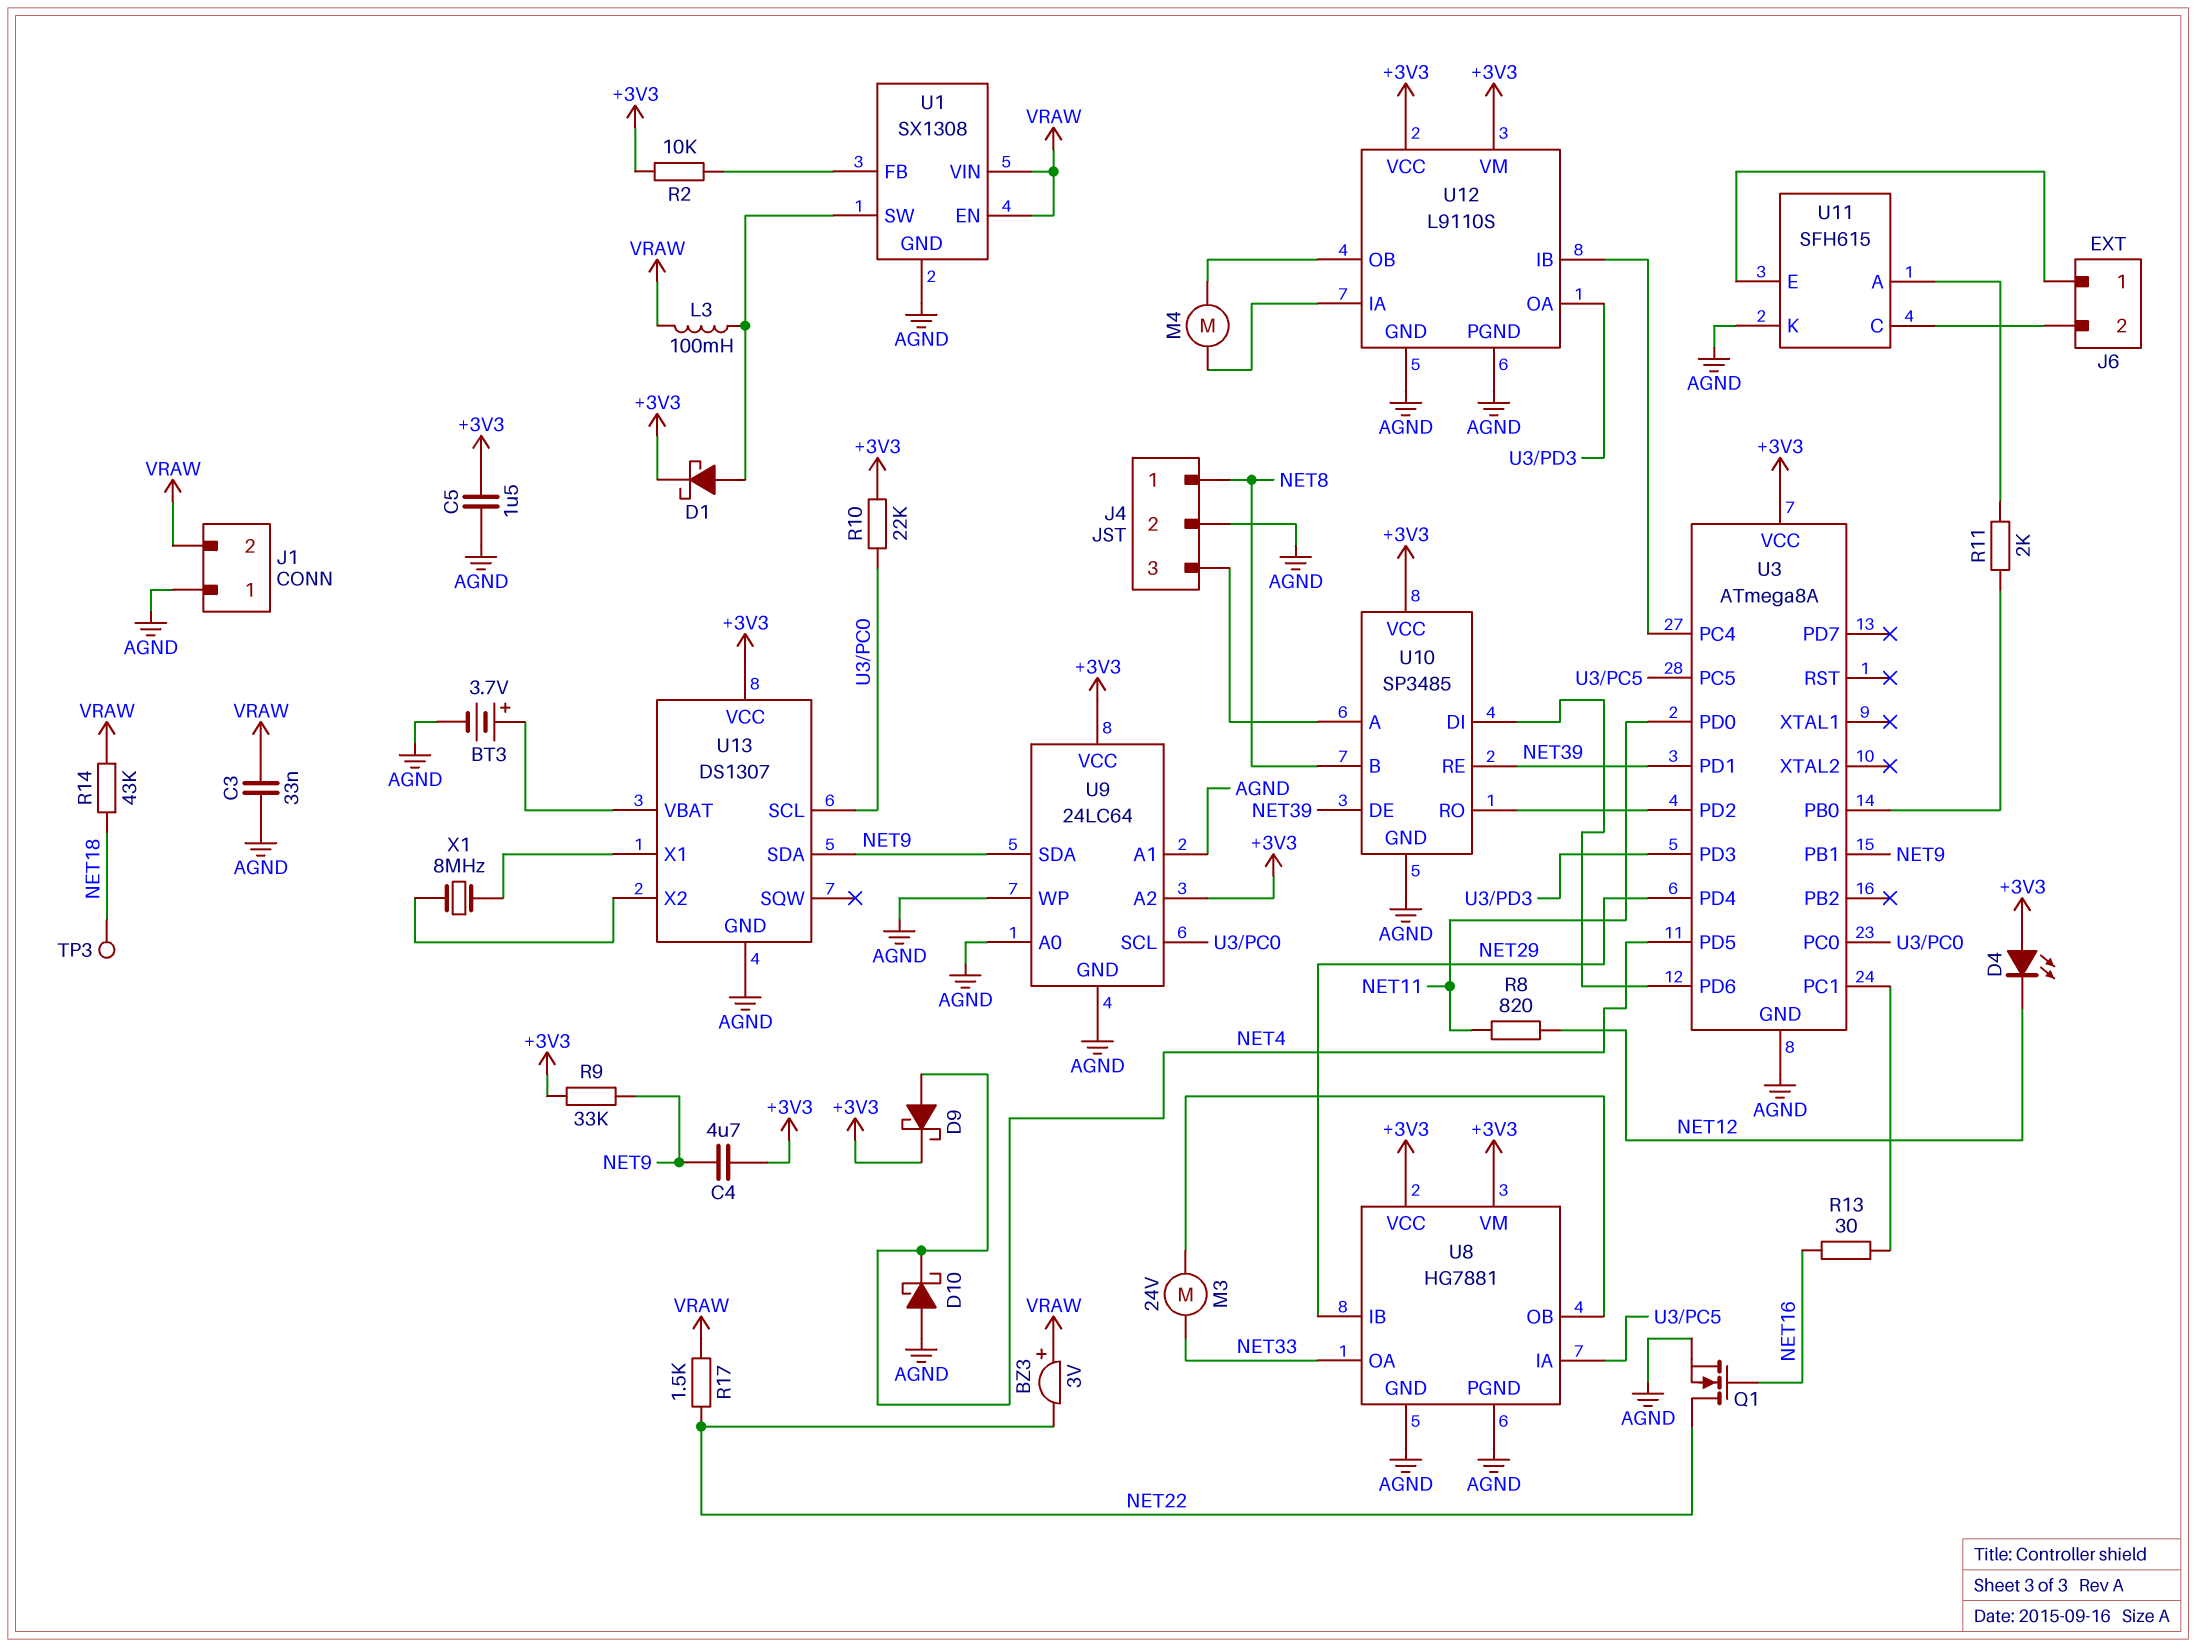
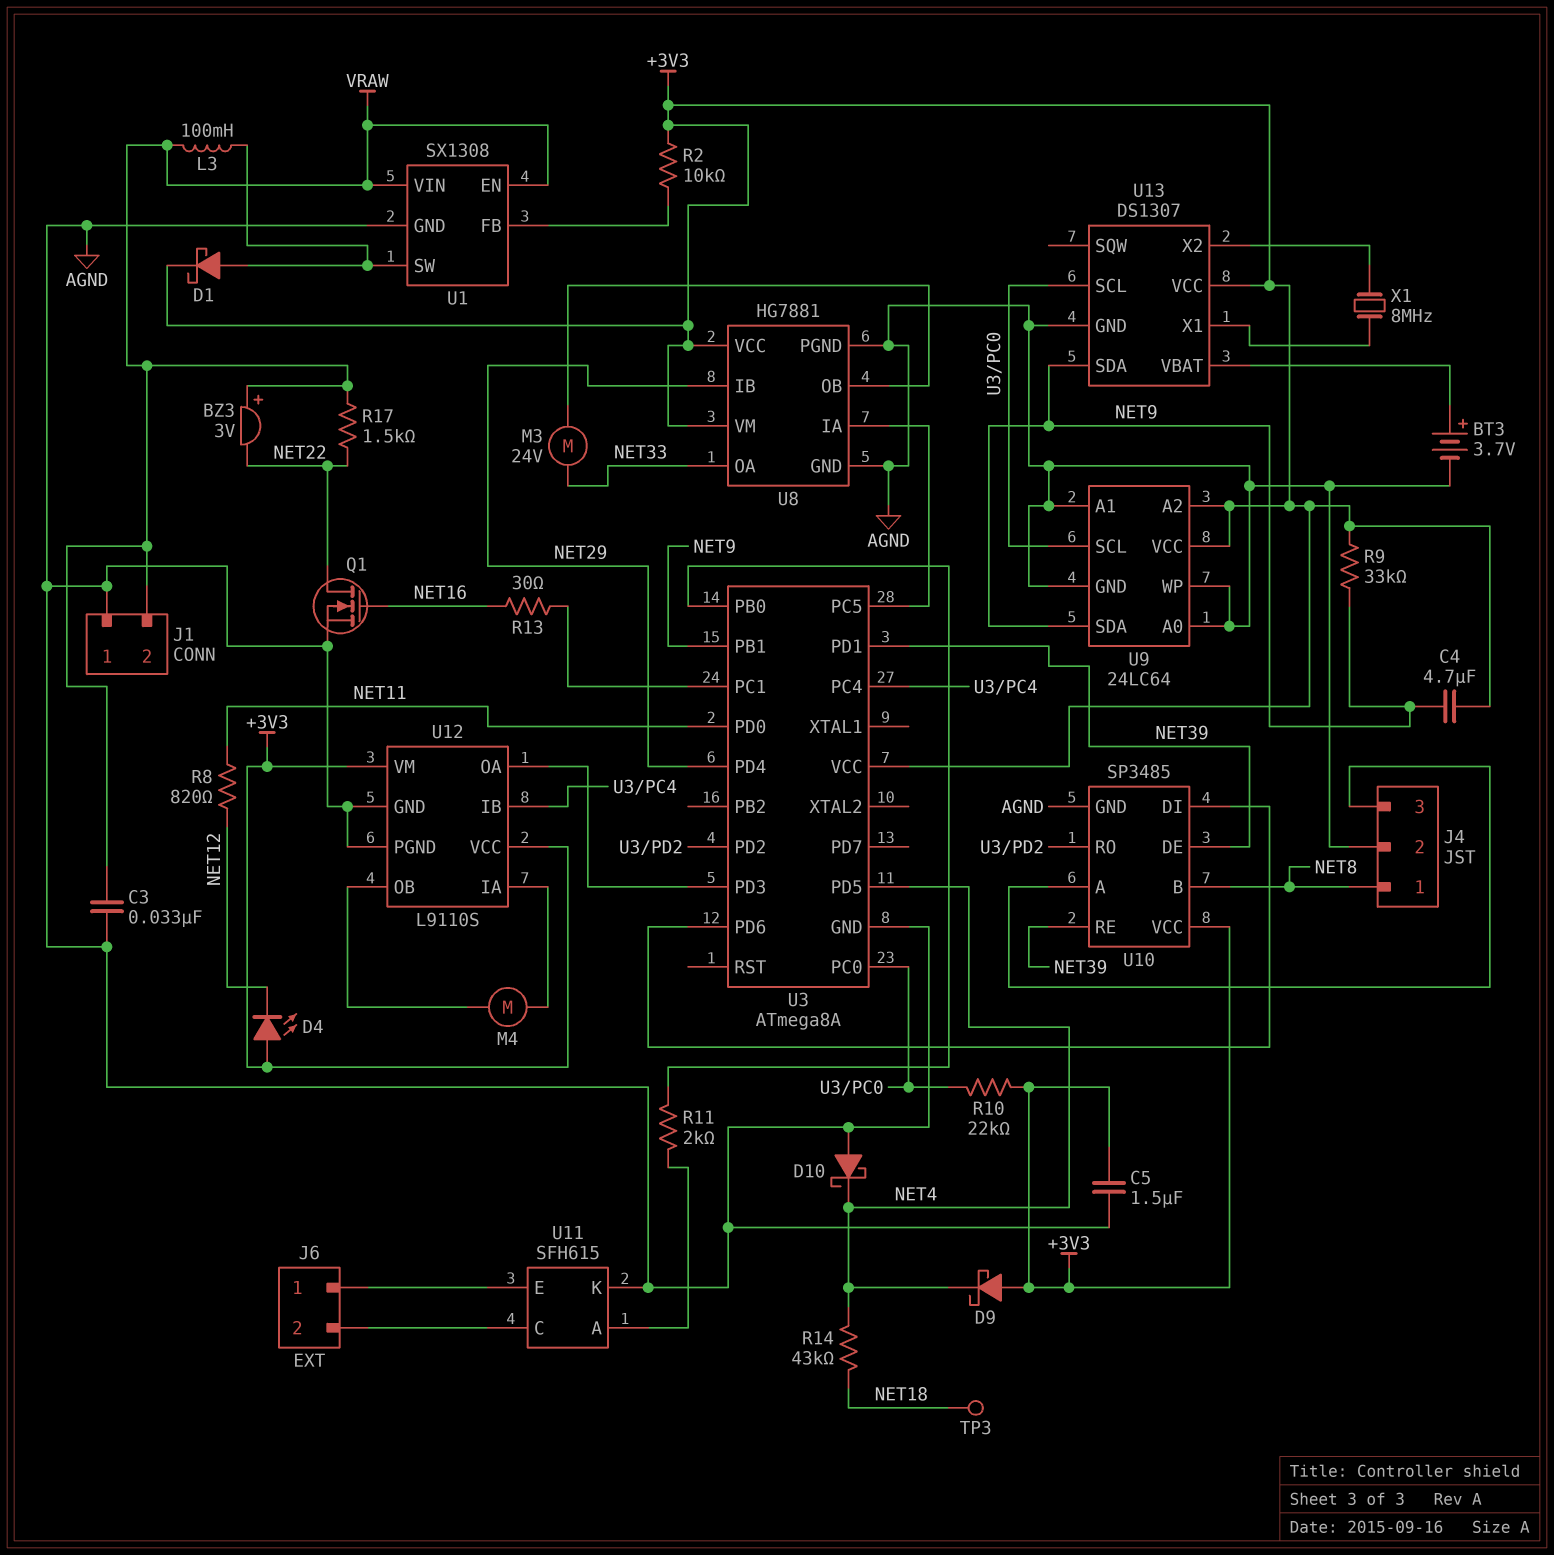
D9: schottky (A NET4, K +3V3) -> schottky (A +3V3, K NET4)
R14: 43k (NET18, VRAW) -> 43k (NET4, NET18)

